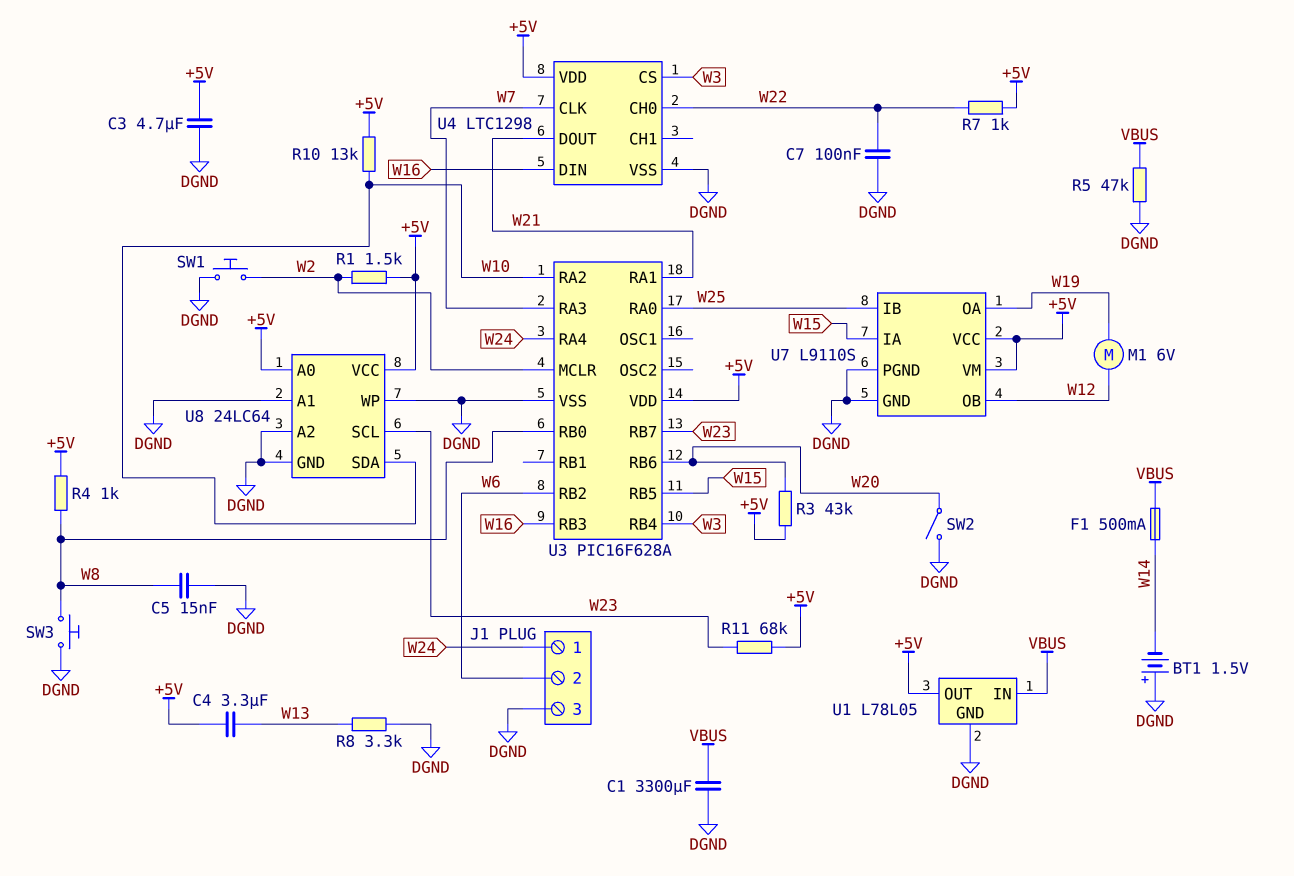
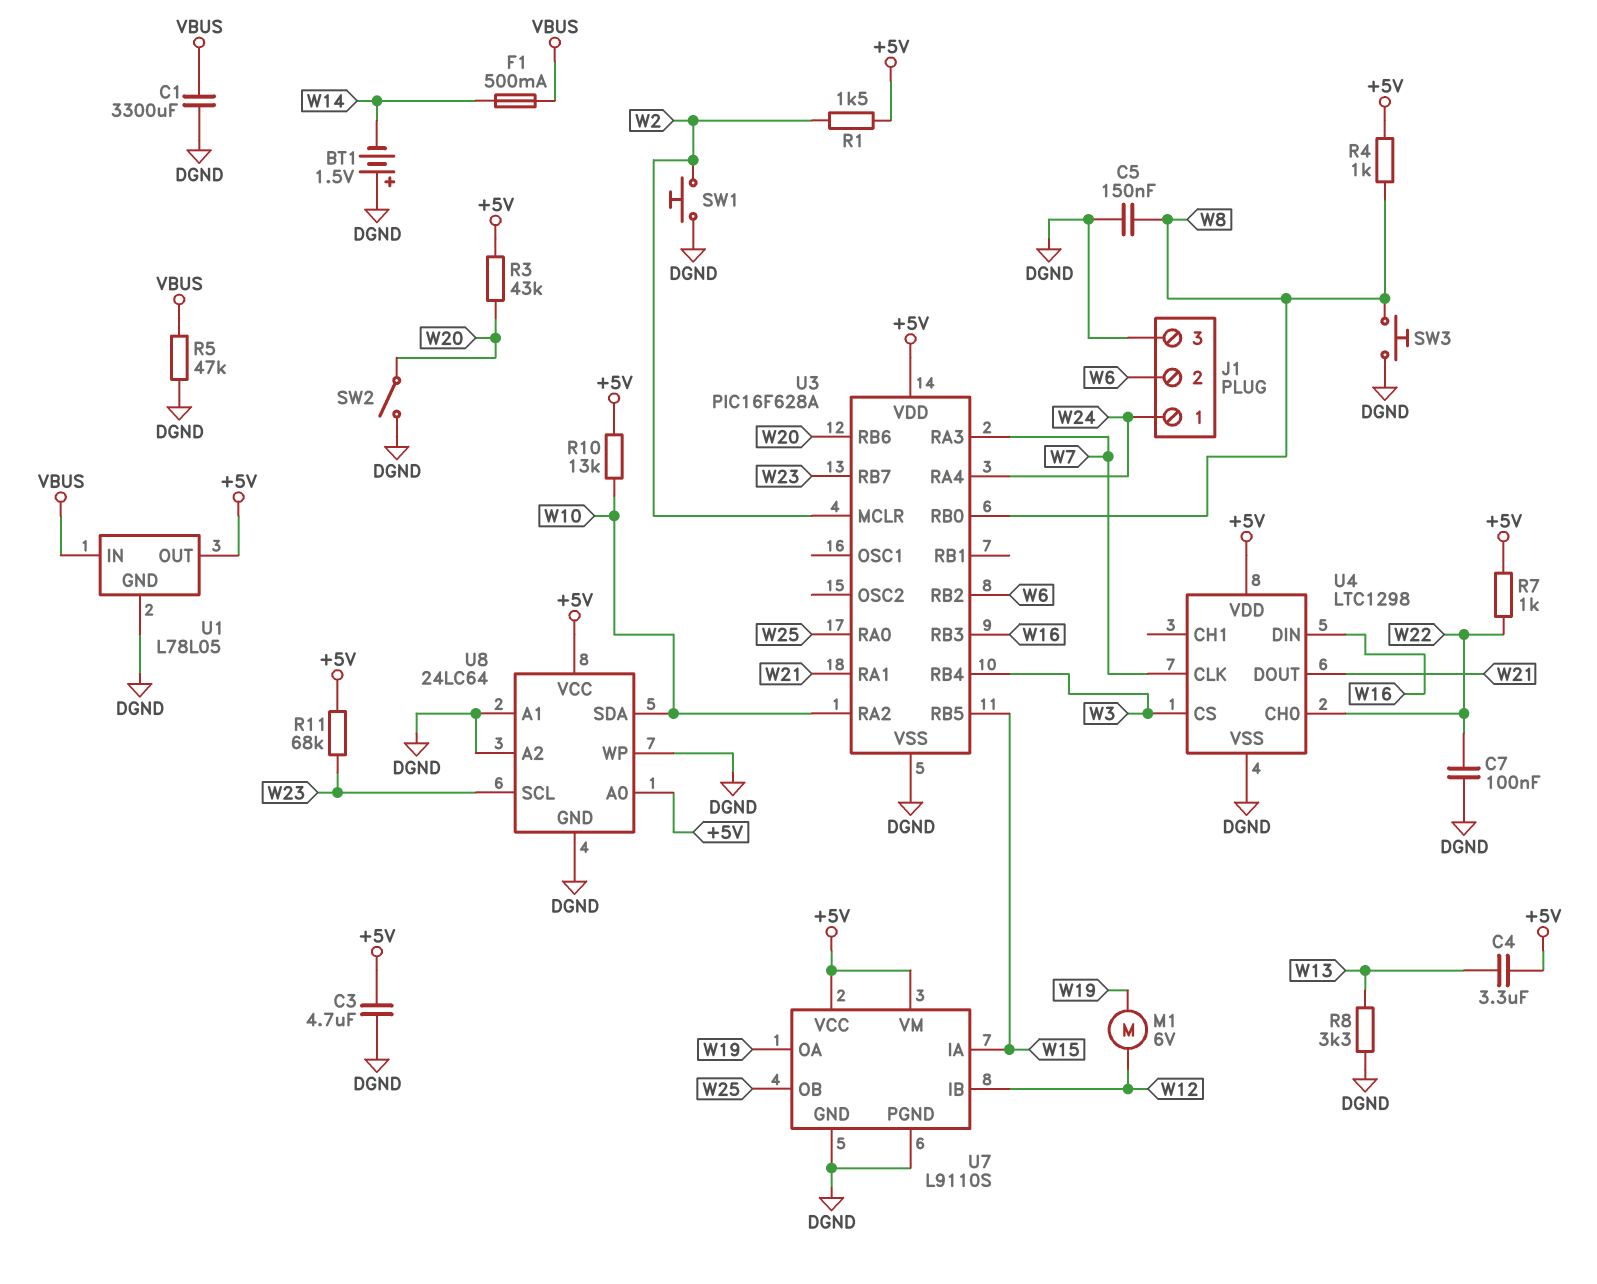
C5: 15nF (DGND, W8) -> 150nF (DGND, W8)
U7 pin IB: W25 -> W12
U7 pin OB: W12 -> W25

